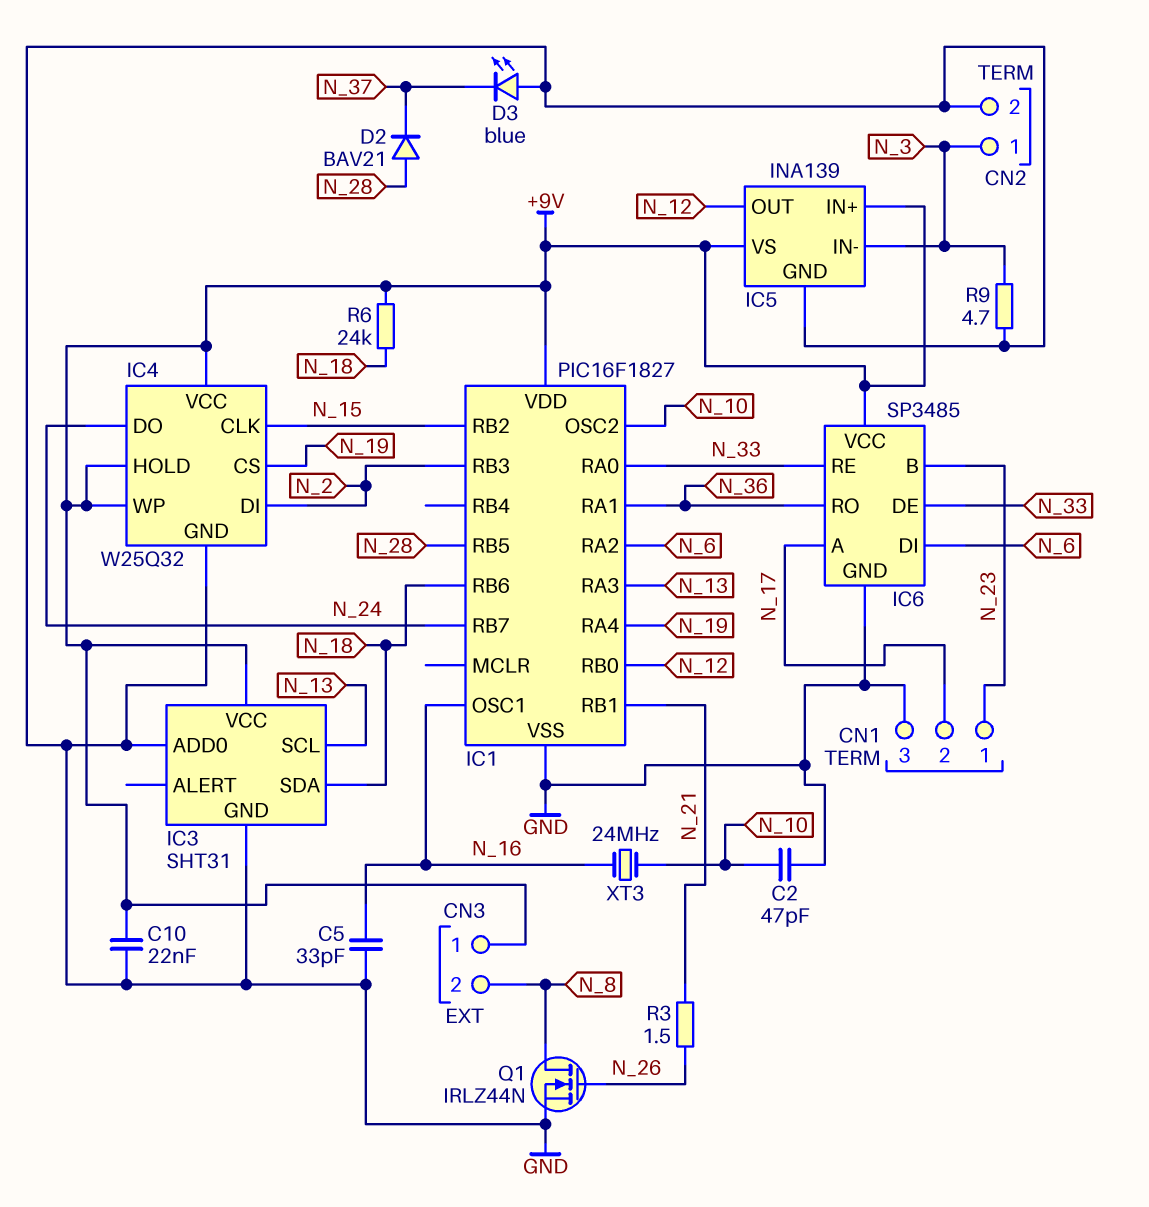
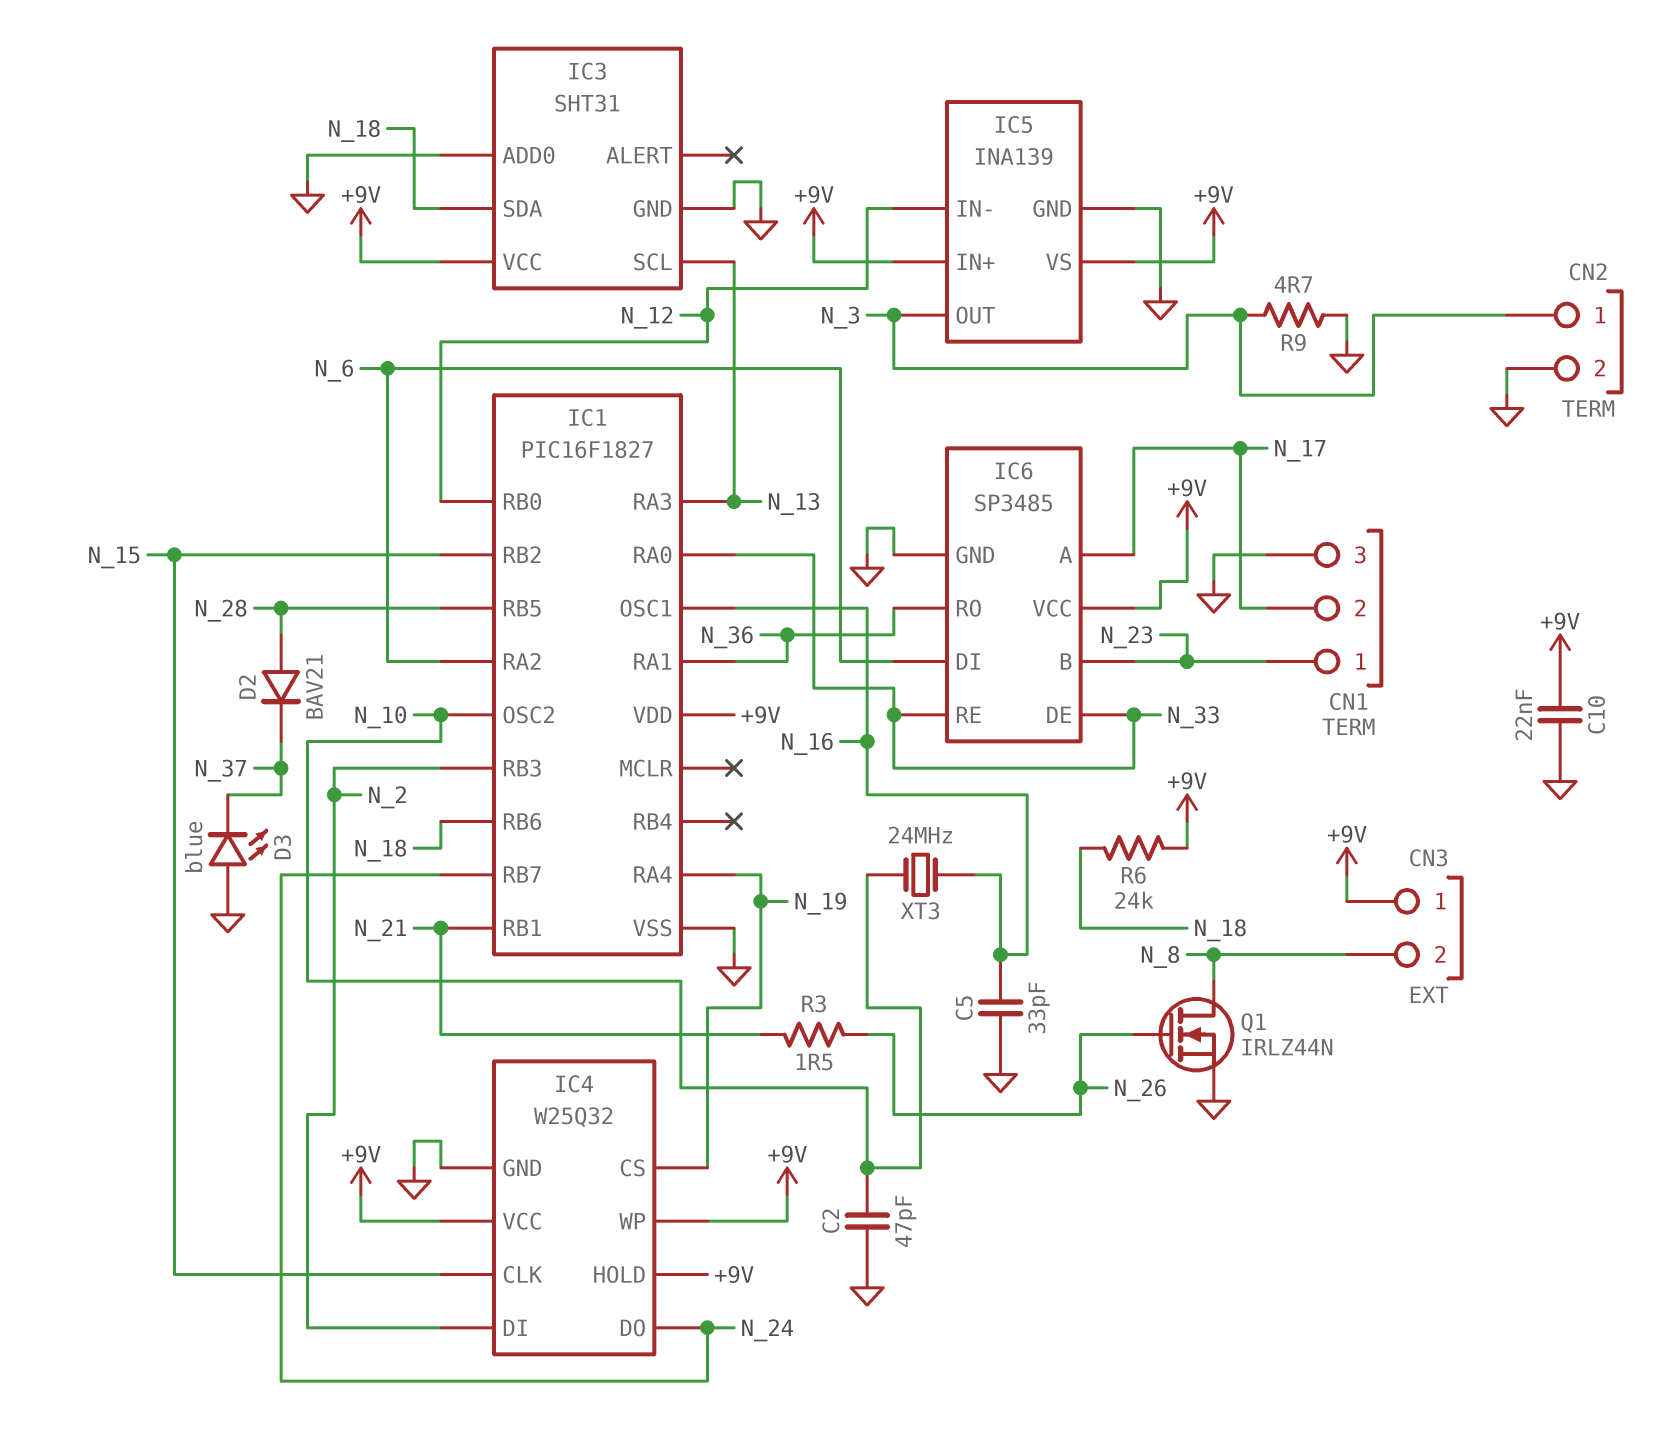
IC5 pin IN-: N_3 -> N_12
IC5 pin OUT: N_12 -> N_3

